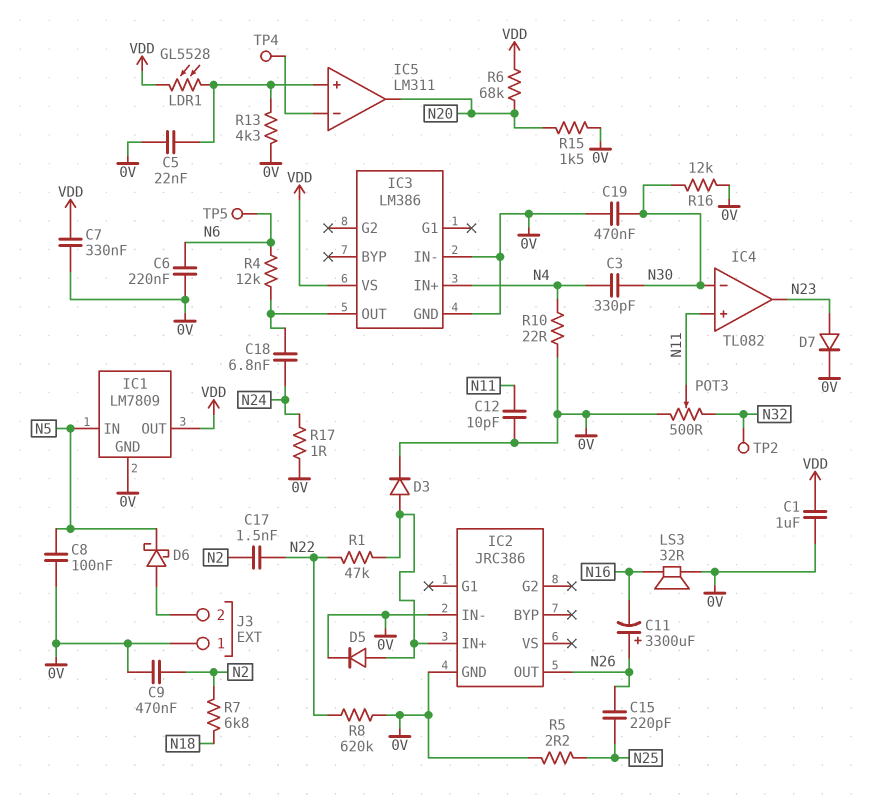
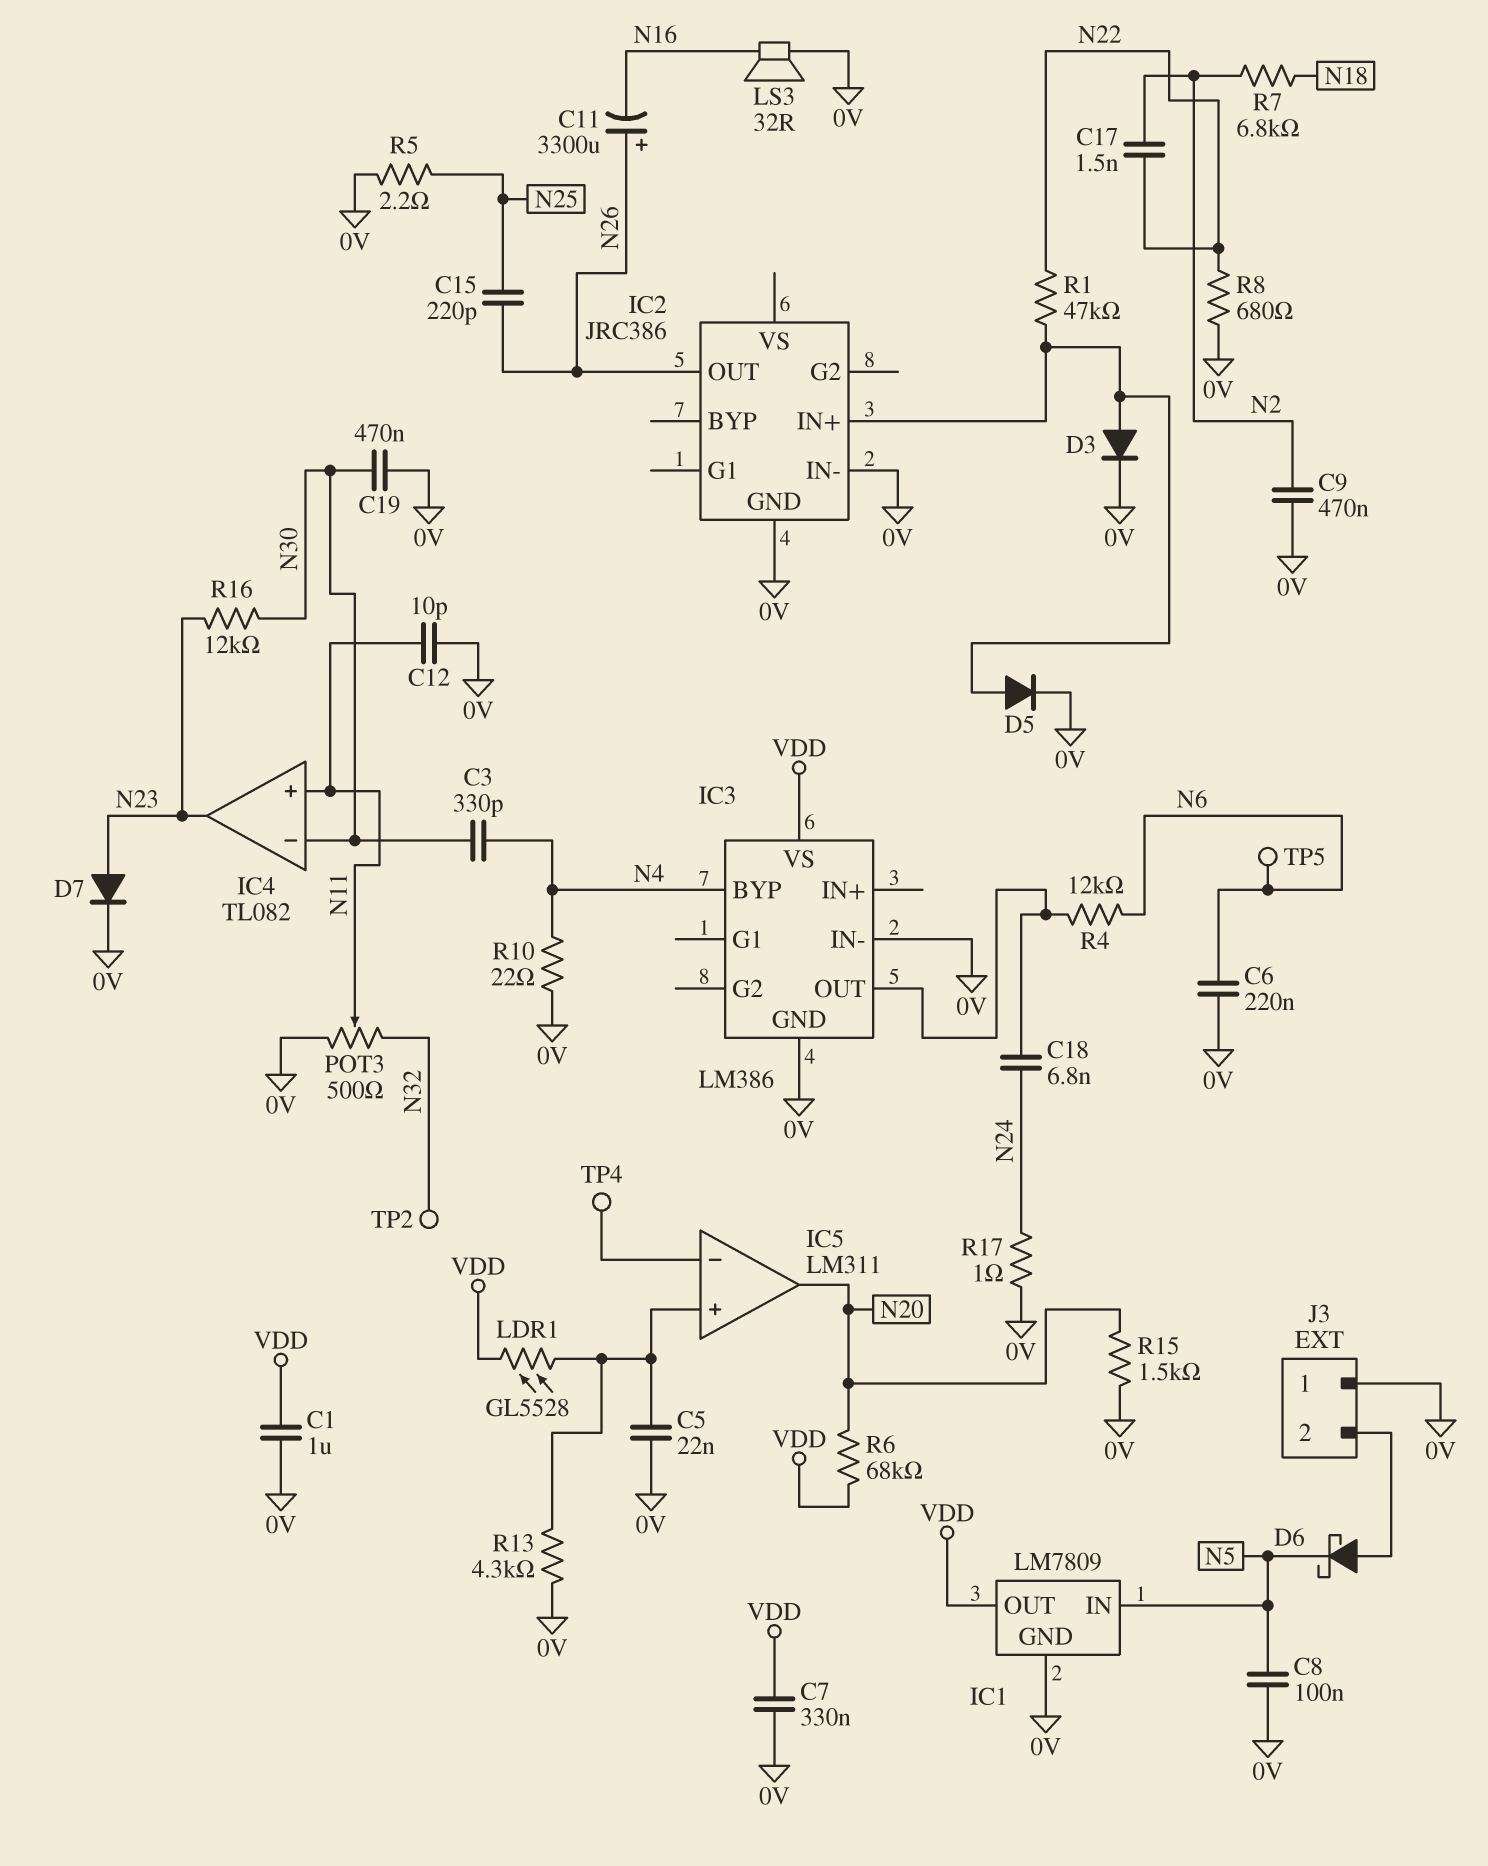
IC3 pin BYP: none -> N4
IC3 pin IN+: N4 -> none
R8: 620k (0V, N22) -> 680 (0V, N22)
R16: 12k (0V, N30) -> 12k (N23, N30)

